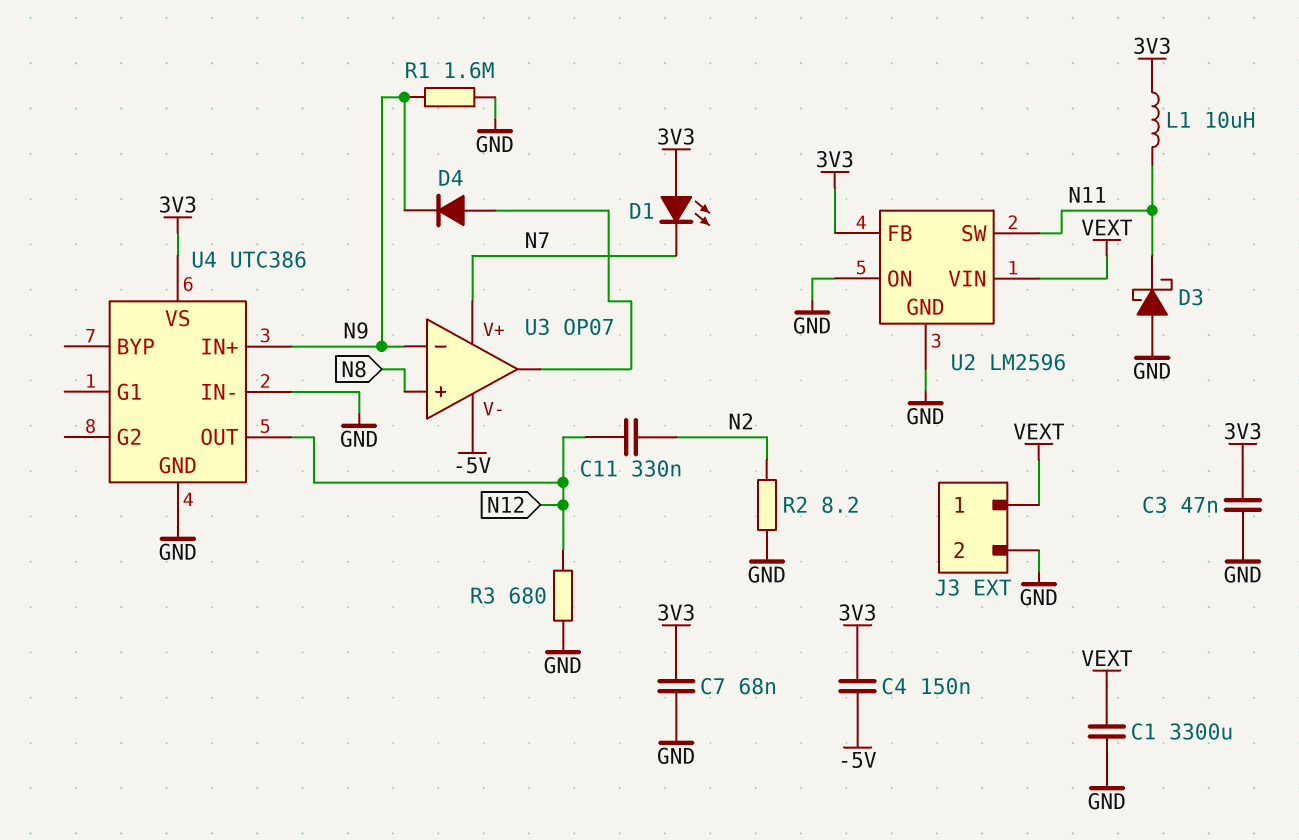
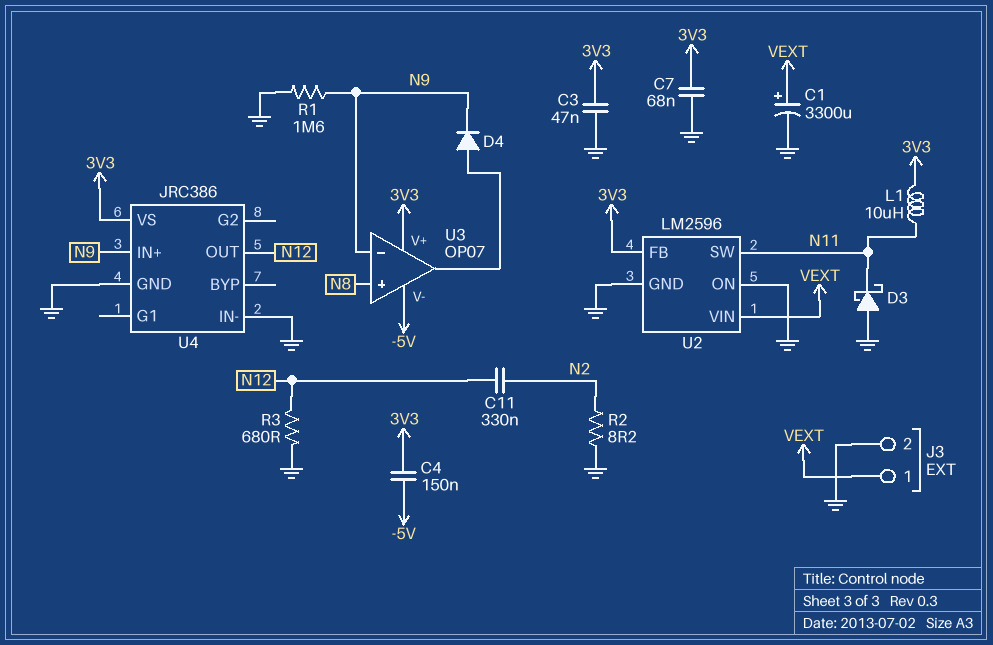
C1: 3300uF (GND, VEXT) -> 3300uF (plus VEXT, minus GND)
D1: LED (A 3V3, K N7) -> none
U3 pin V+: N7 -> 3V3
U4: UTC386 -> JRC386

